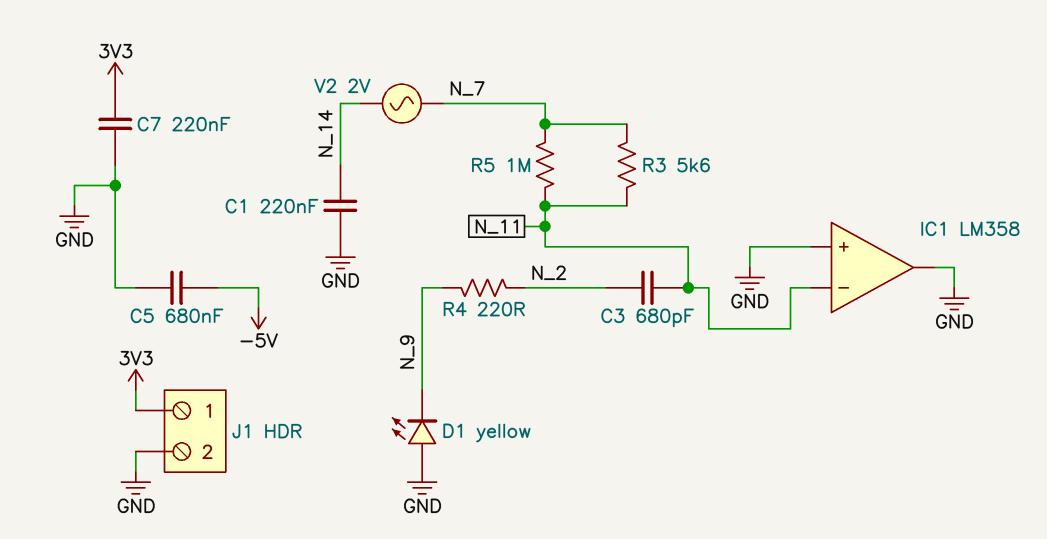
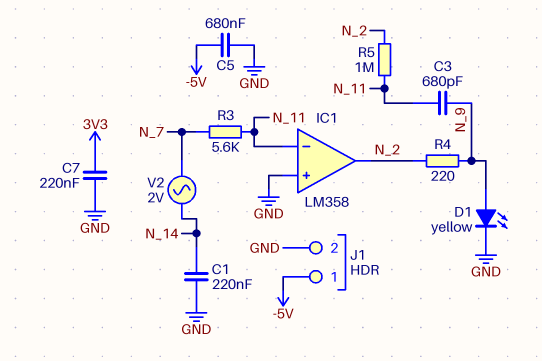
C3: 680pF (N_2, N_11) -> 680pF (N_9, N_11)
D1: LED yellow (A GND, K N_9) -> LED yellow (A N_9, K GND)
IC1 pin out: GND -> N_2
J1 pin 1: 3V3 -> -5V
R5: 1M (N_7, N_11) -> 1M (N_2, N_11)

